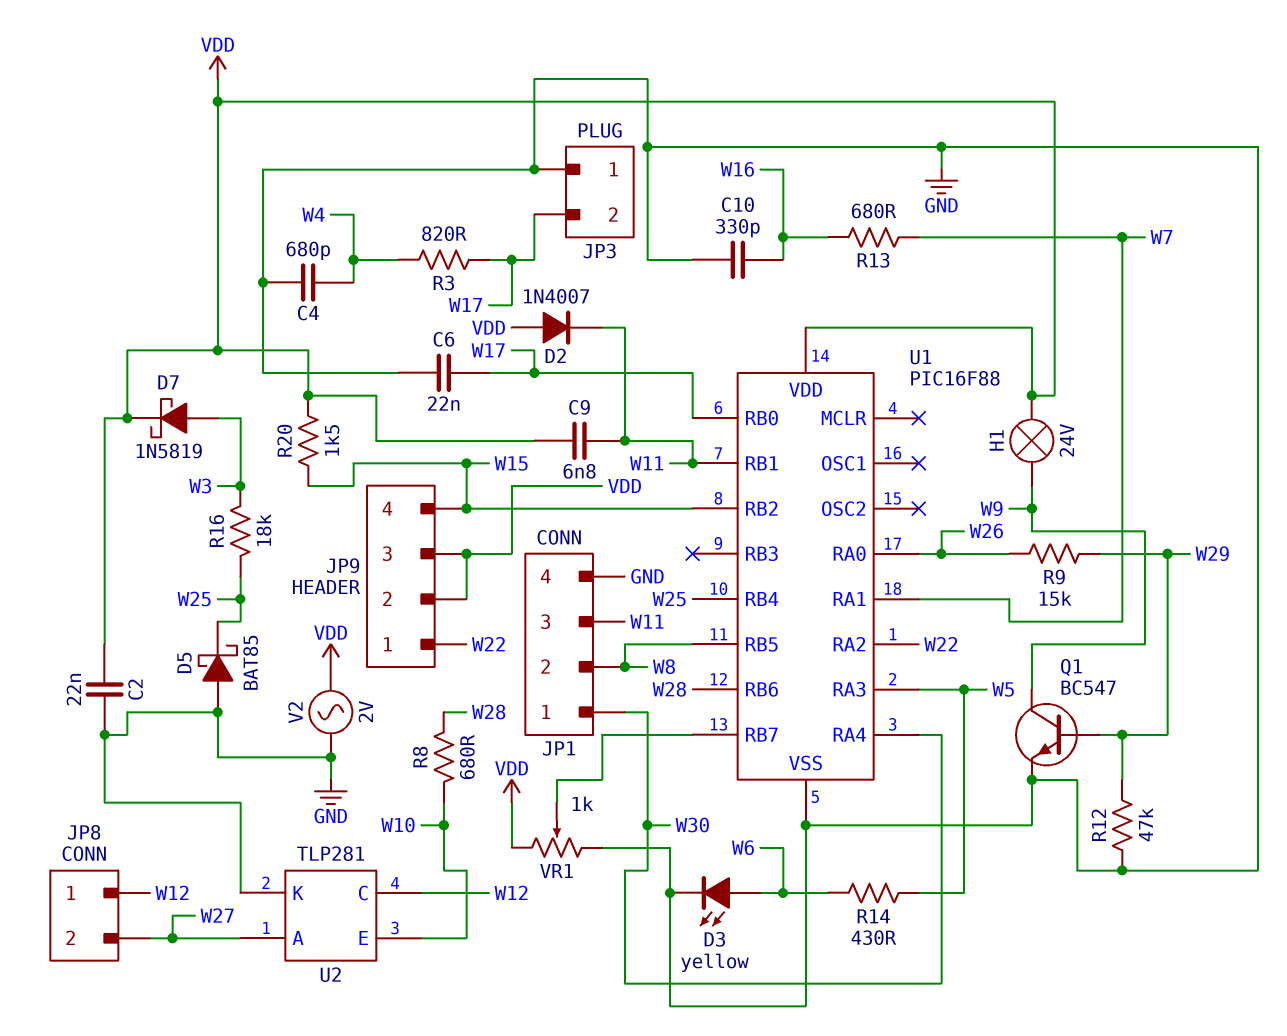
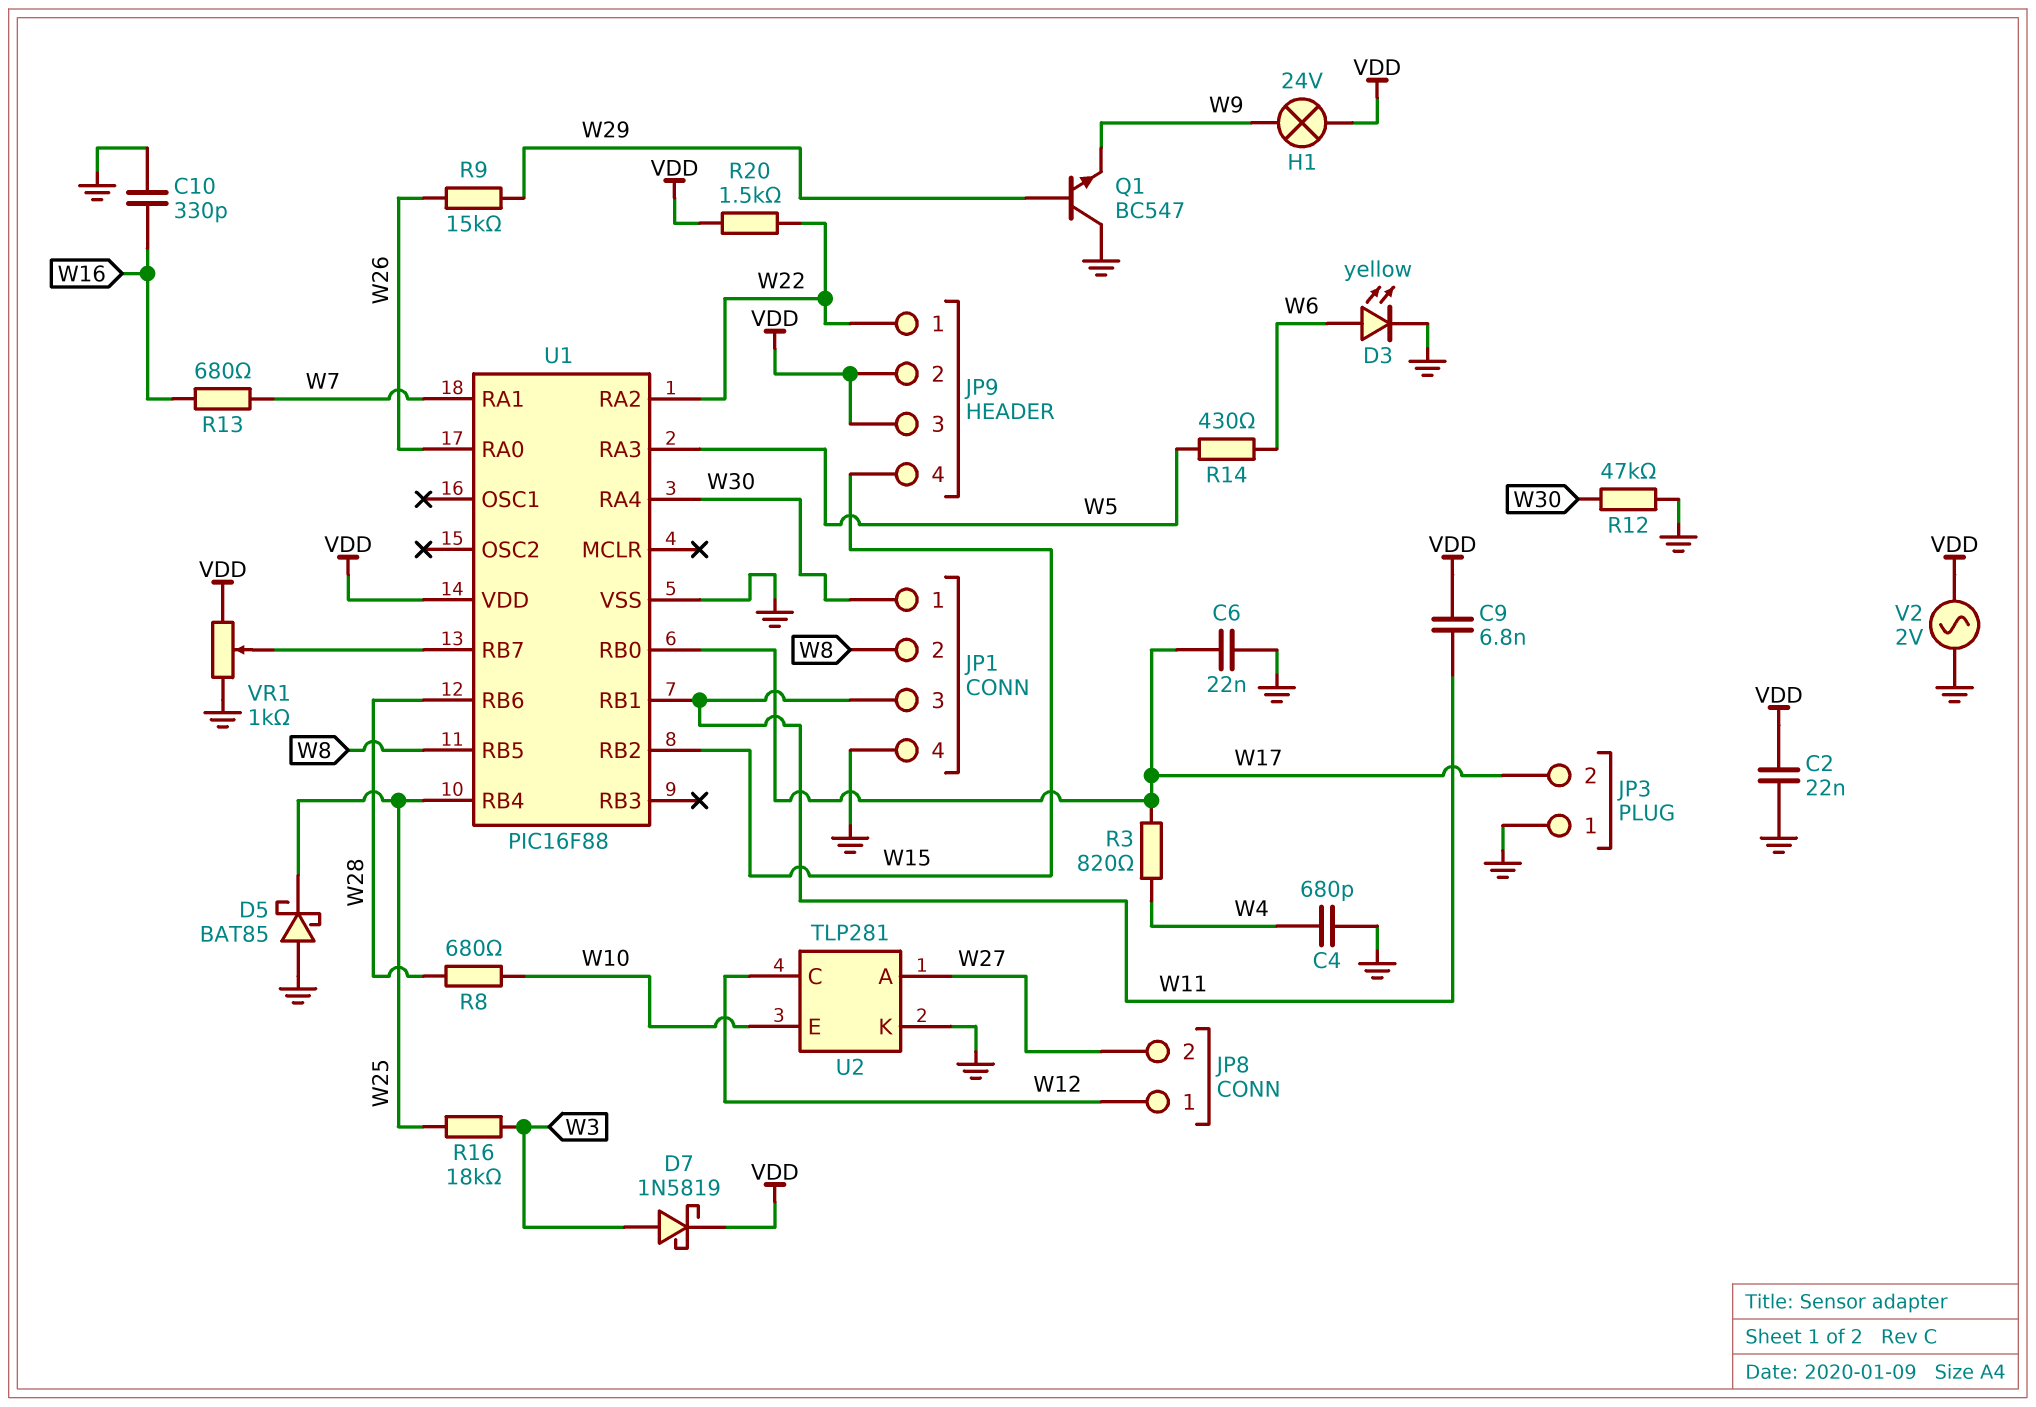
D2: diode 1N4007 (A VDD, K W11) -> none
Q1: NPN BC547 (B W29, C W9, E GND) -> NPN BC547 (B W29, C GND, E W9)
R12: 47k (GND, W29) -> 47k (GND, W30)
R20: 1.5k (VDD, W15) -> 1.5k (VDD, W22)

